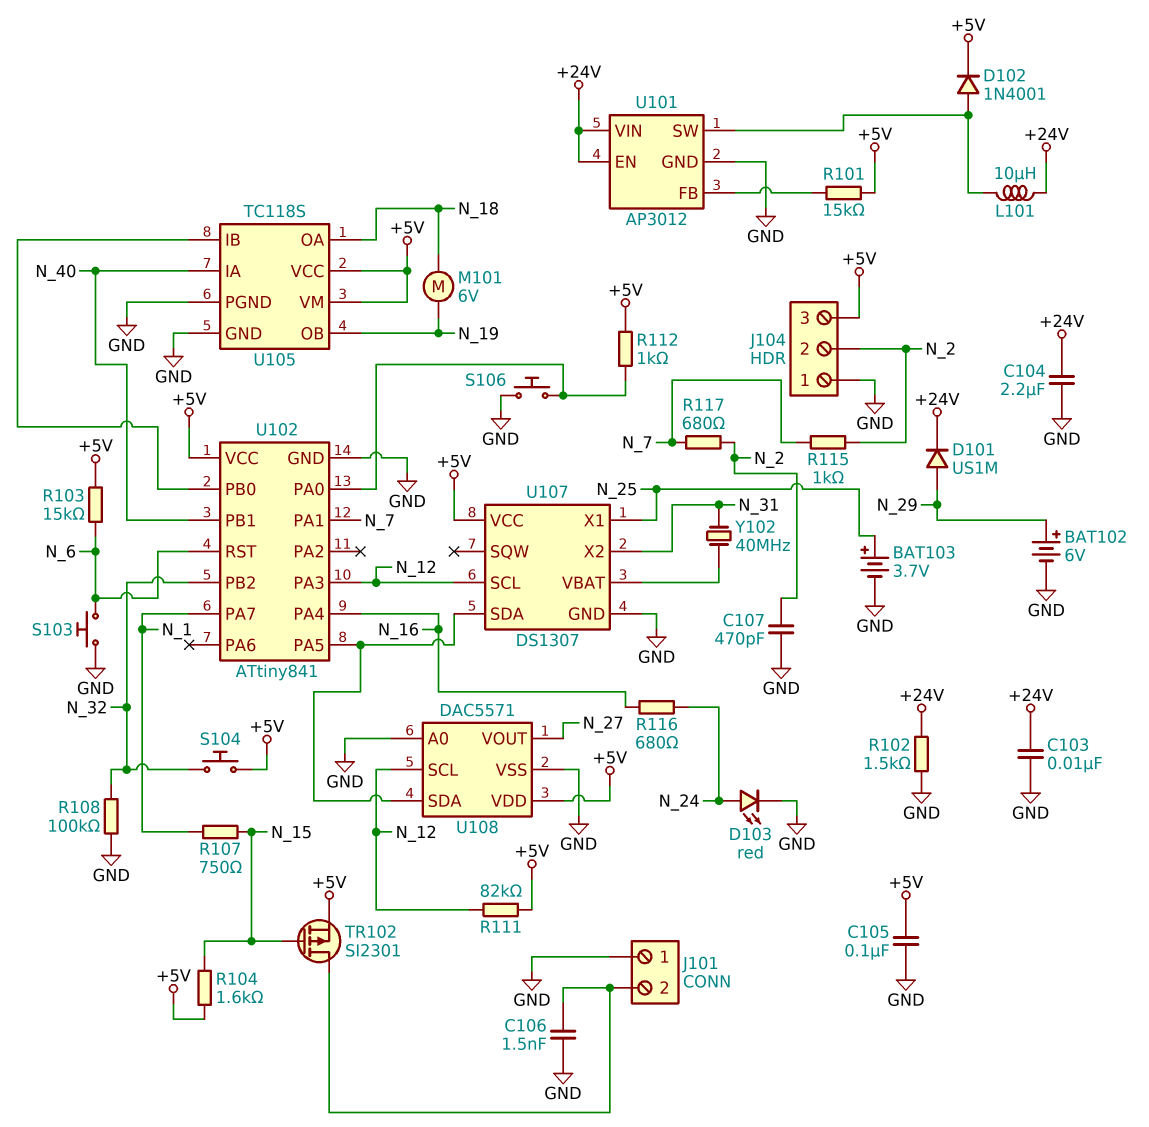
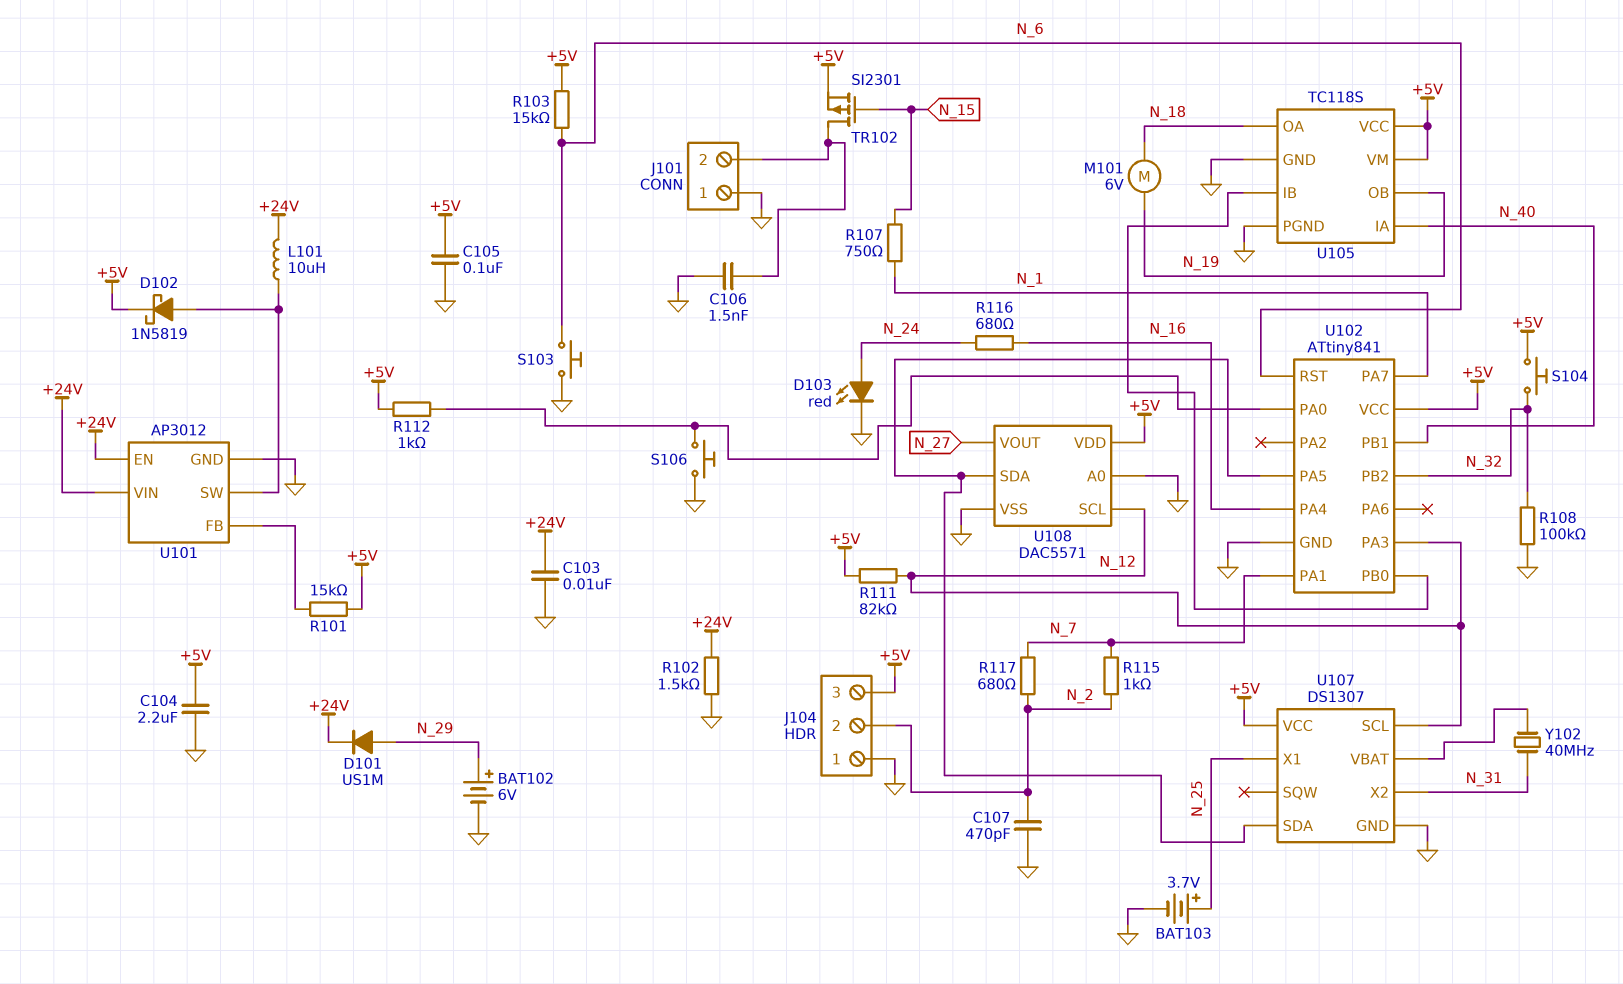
C104: 2.2uF (+24V, GND) -> 2.2uF (+5V, GND)
D102: diode 1N4001 (A U101/SW, K +5V) -> schottky 1N5819 (A U101/SW, K +5V)
R104: 1.6k (+5V, N_15) -> none

